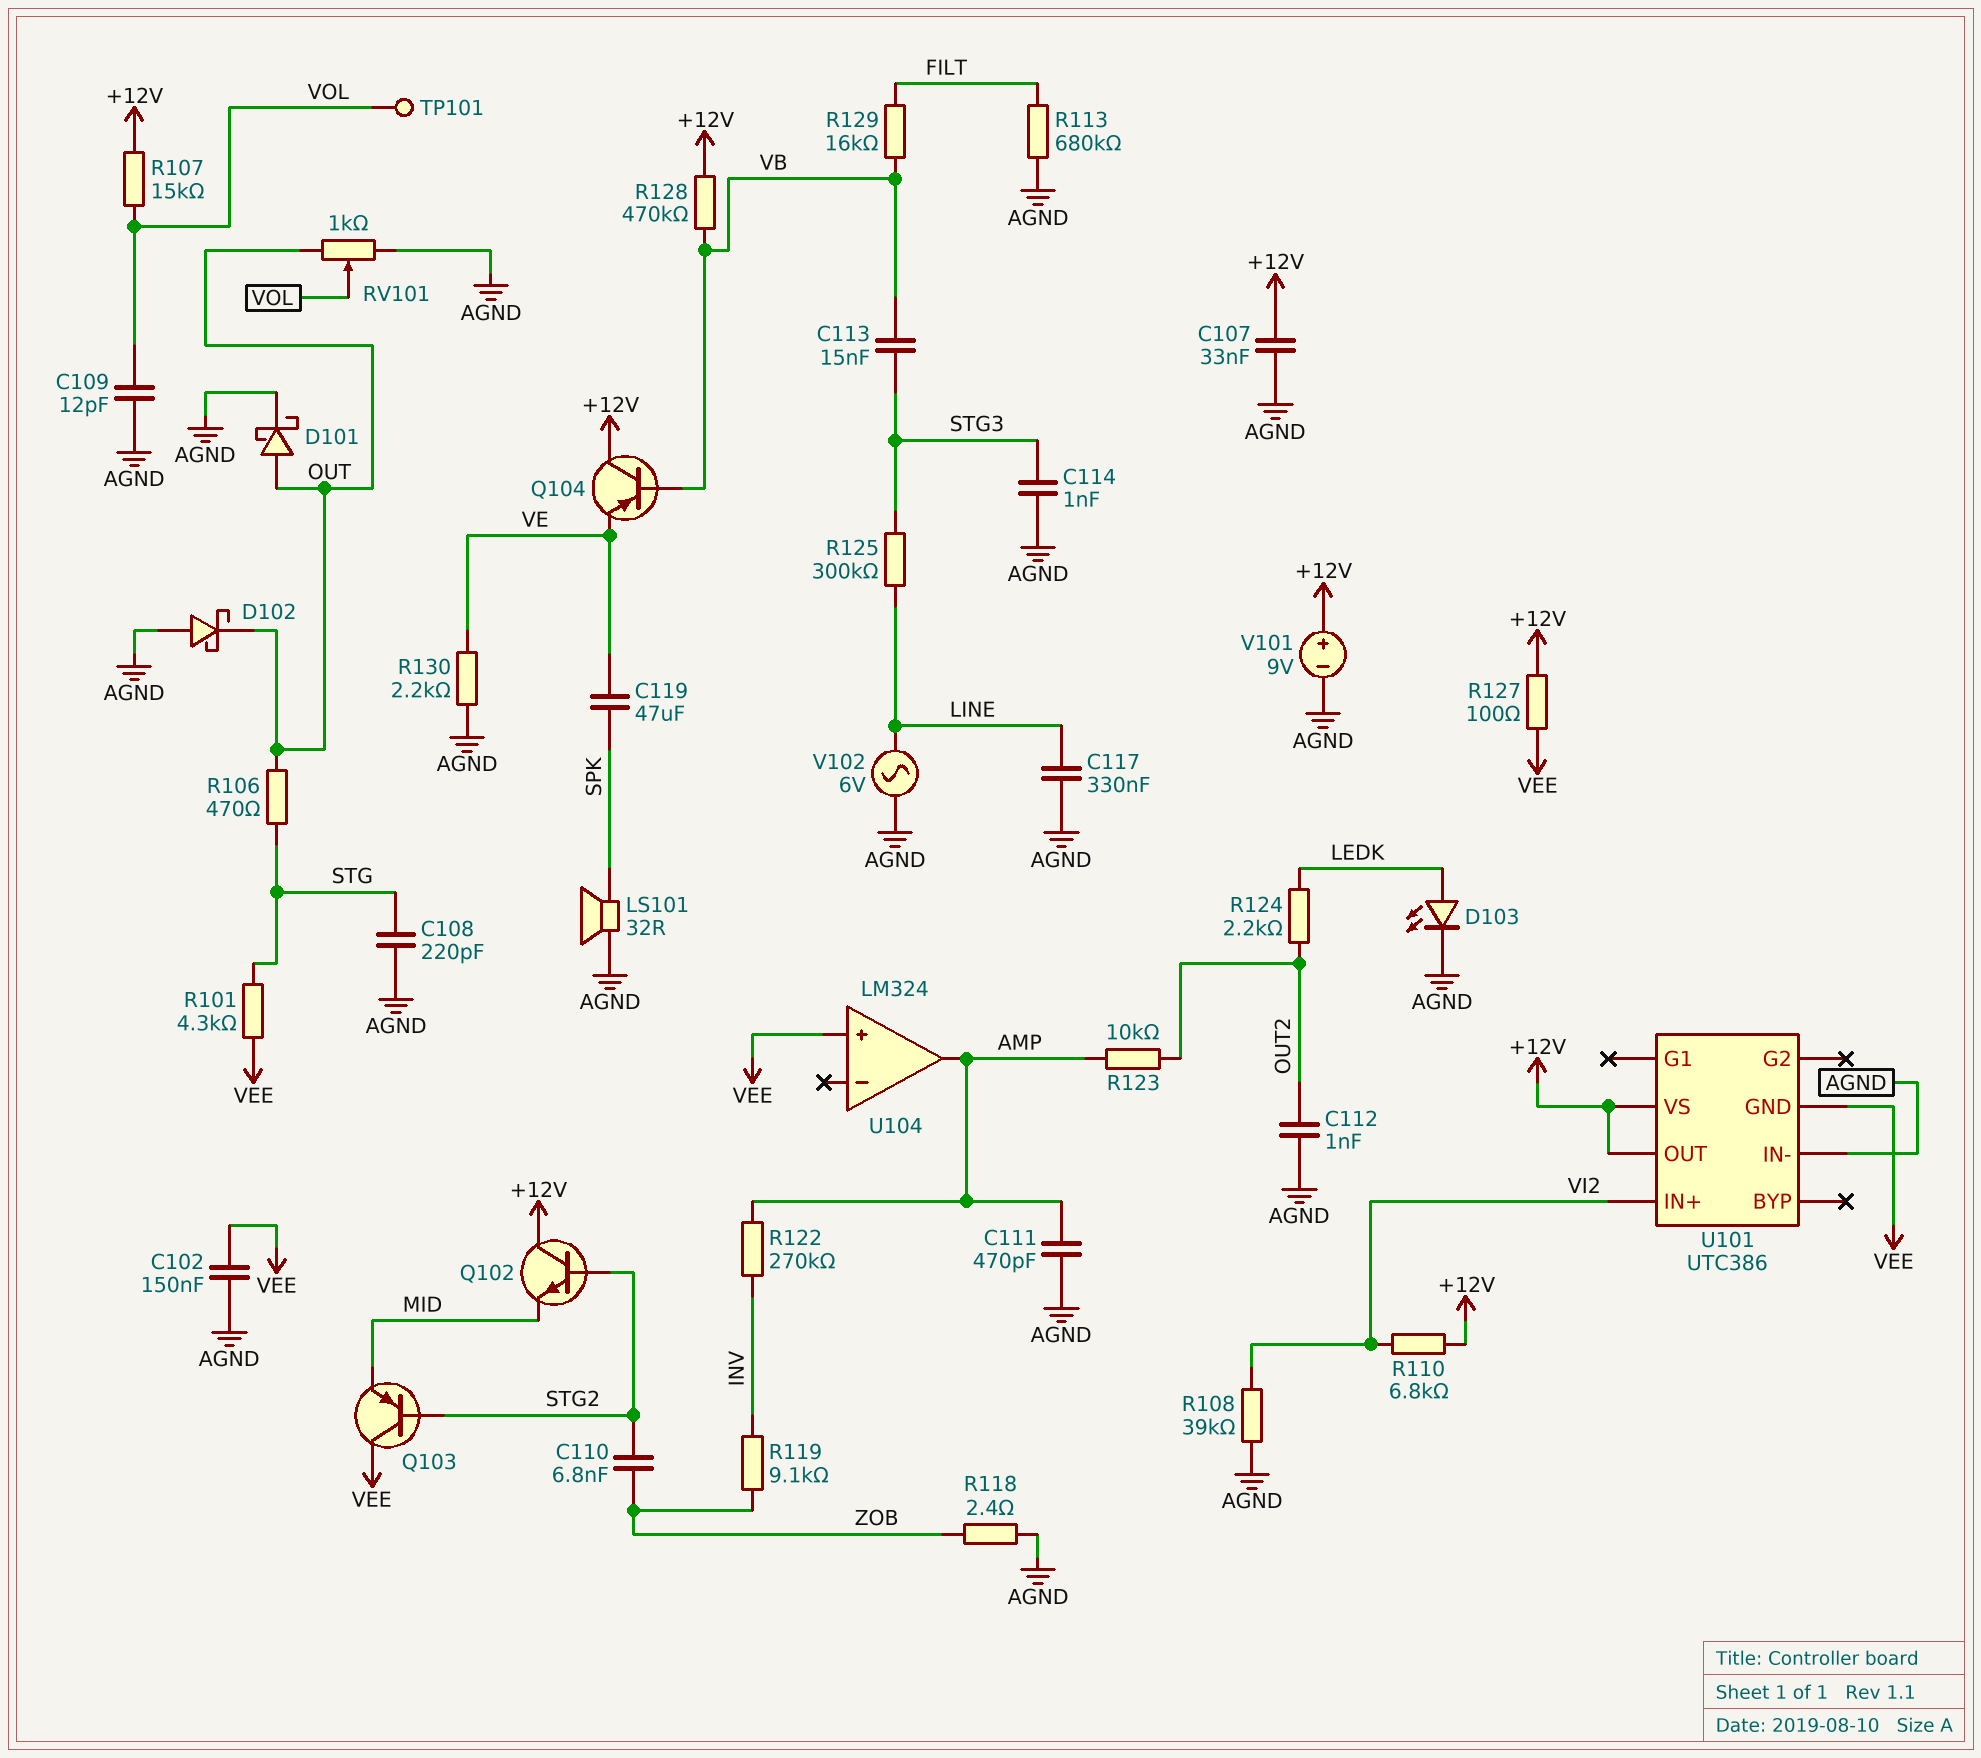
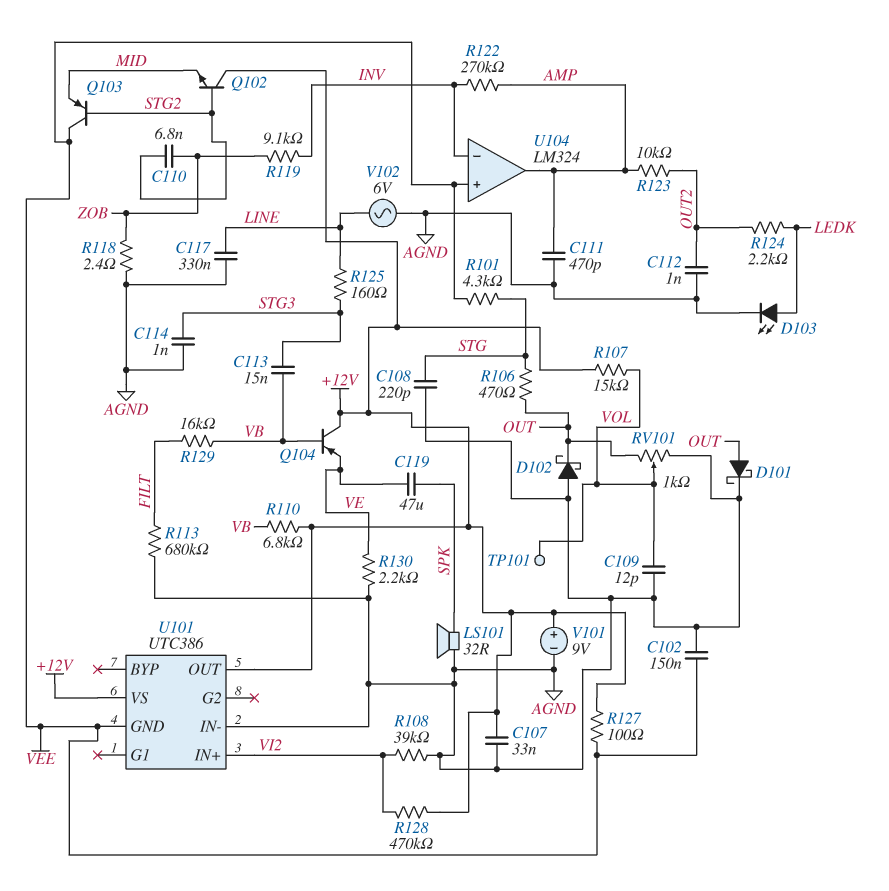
R110: 6.8k (+12V, VI2) -> 6.8k (+12V, VB)
R125: 300k (LINE, STG3) -> 160 (LINE, STG3)
R128: 470k (+12V, VB) -> 470k (+12V, VI2)
U104 pin in-: none -> INV

